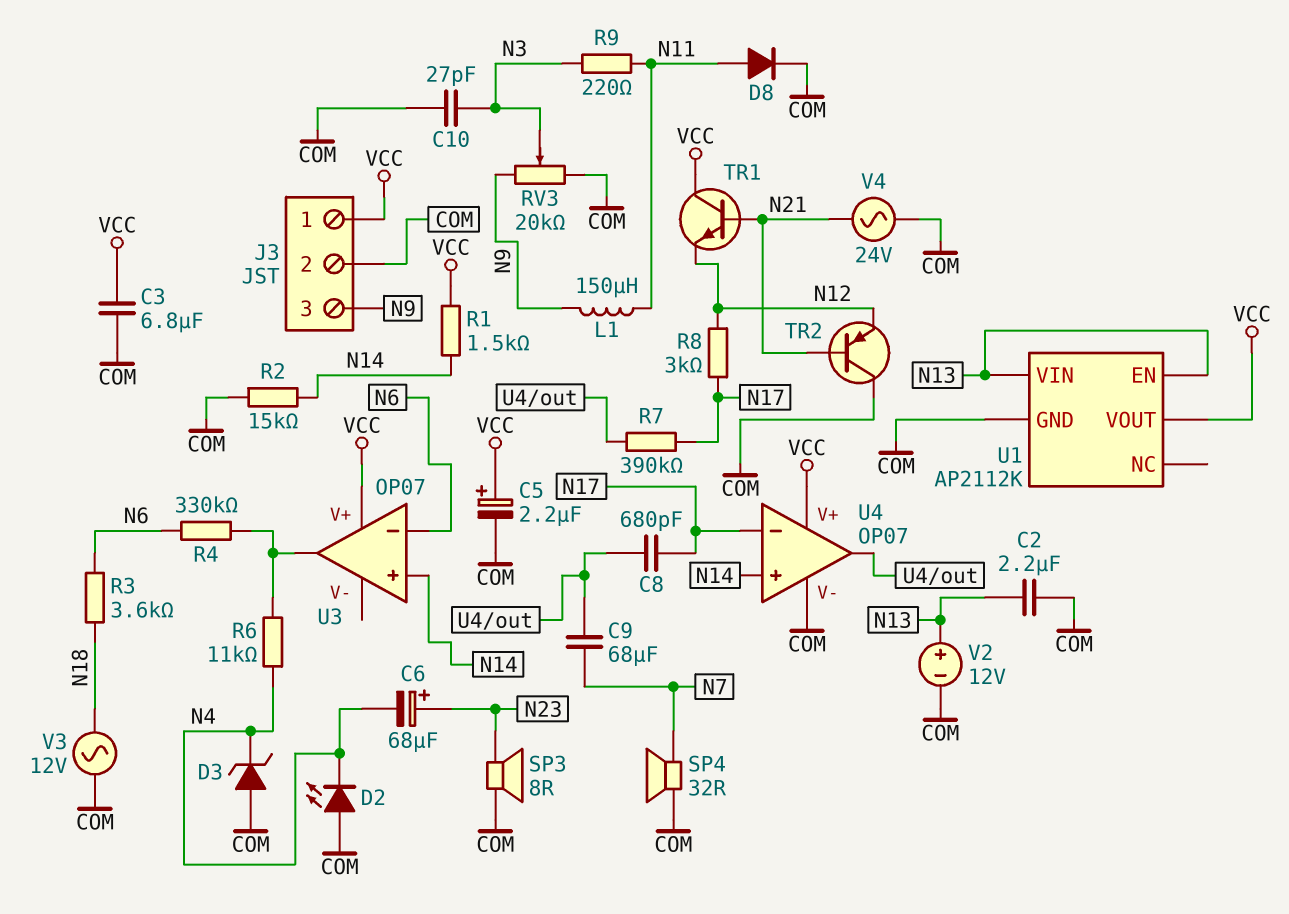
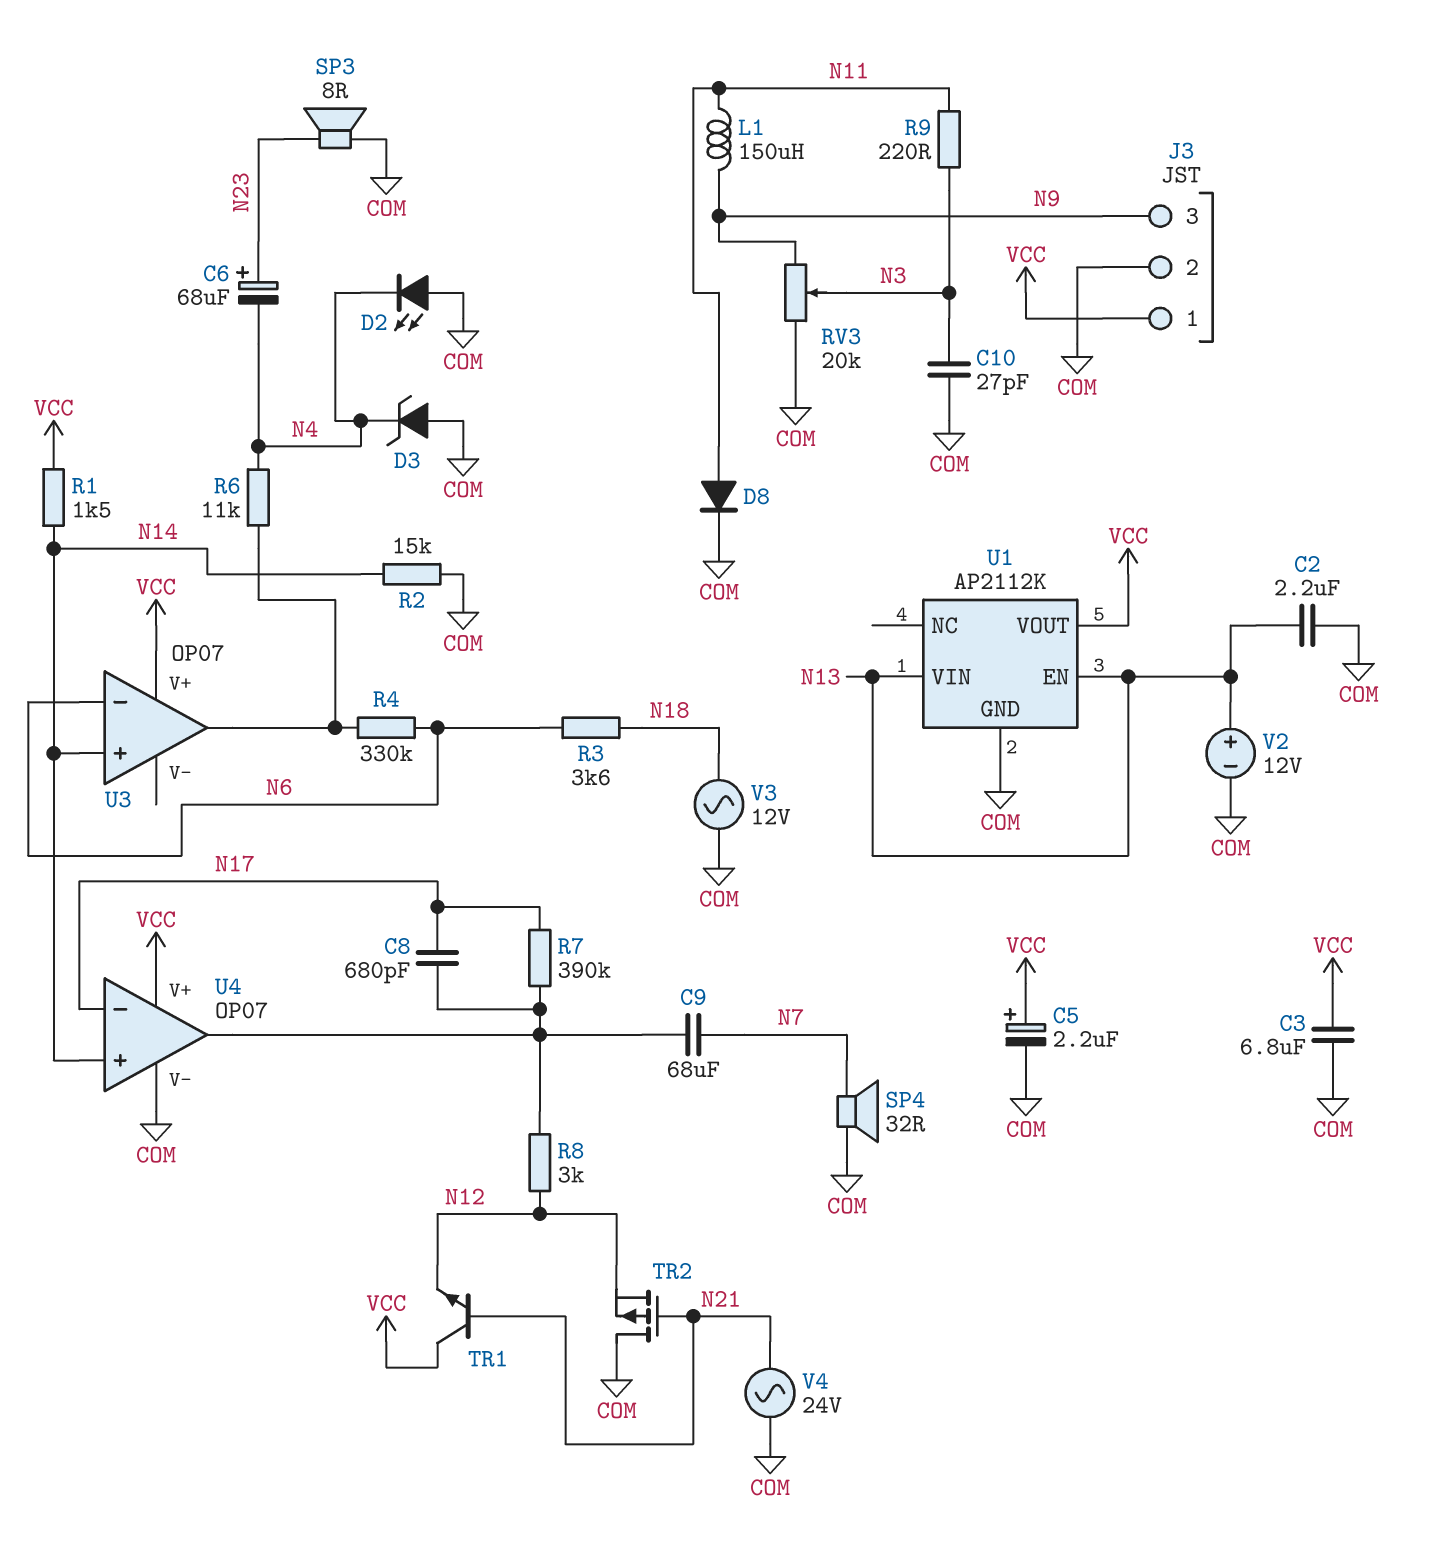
R8: 3k (N12, N17) -> 3k (N12, U4/out)
TR2: PNP (B N21, C COM, E N12) -> PMOS (G N21, D COM, S N12)

